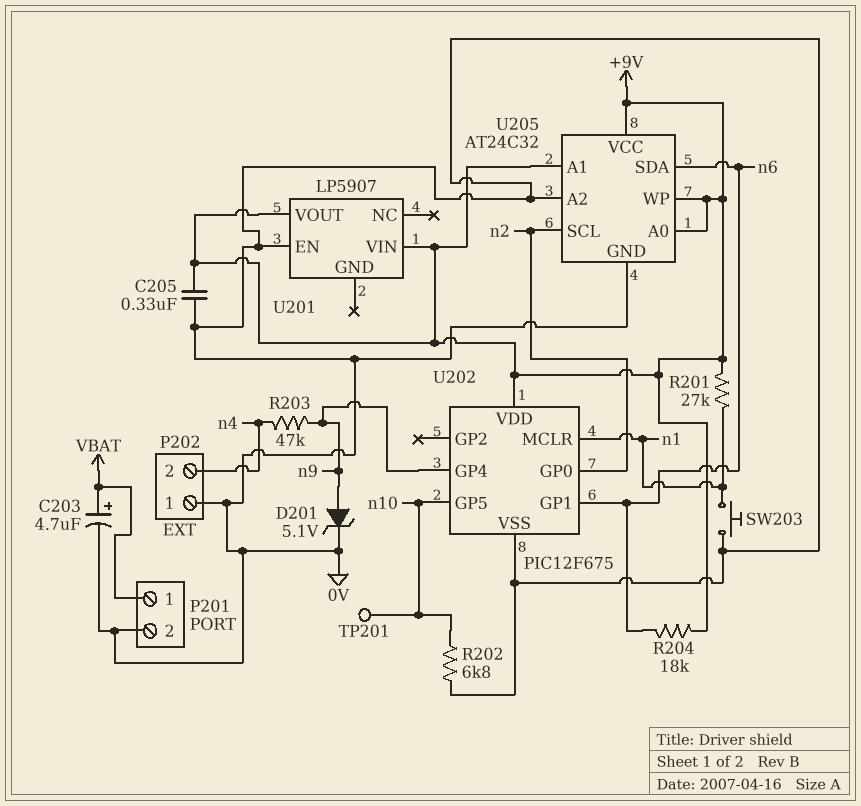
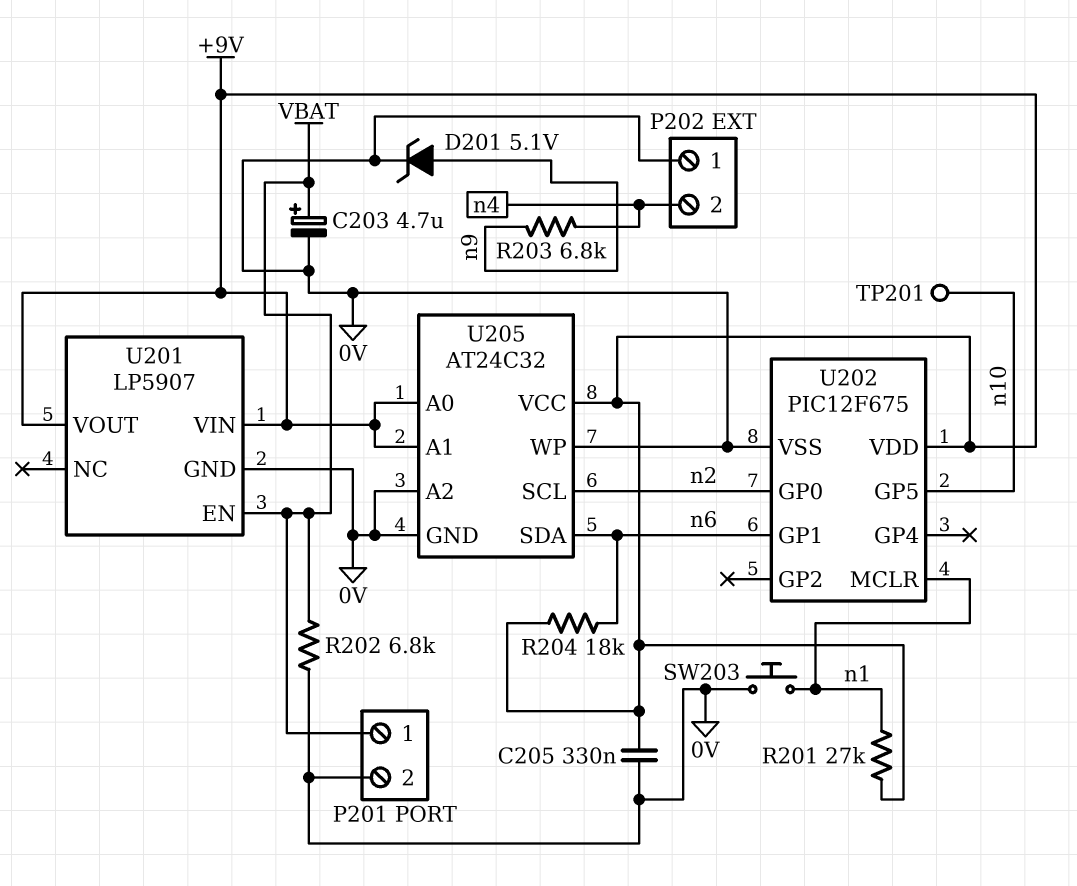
R202: 6.8k (0V, n10) -> 6.8k (0V, VBAT)
R203: 47k (n4, n9) -> 6.8k (n4, n9)
U201 pin EN: 0V -> VBAT
U201 pin GND: none -> 0V
U202 pin GP4: n9 -> none
U205 pin WP: +9V -> 0V

